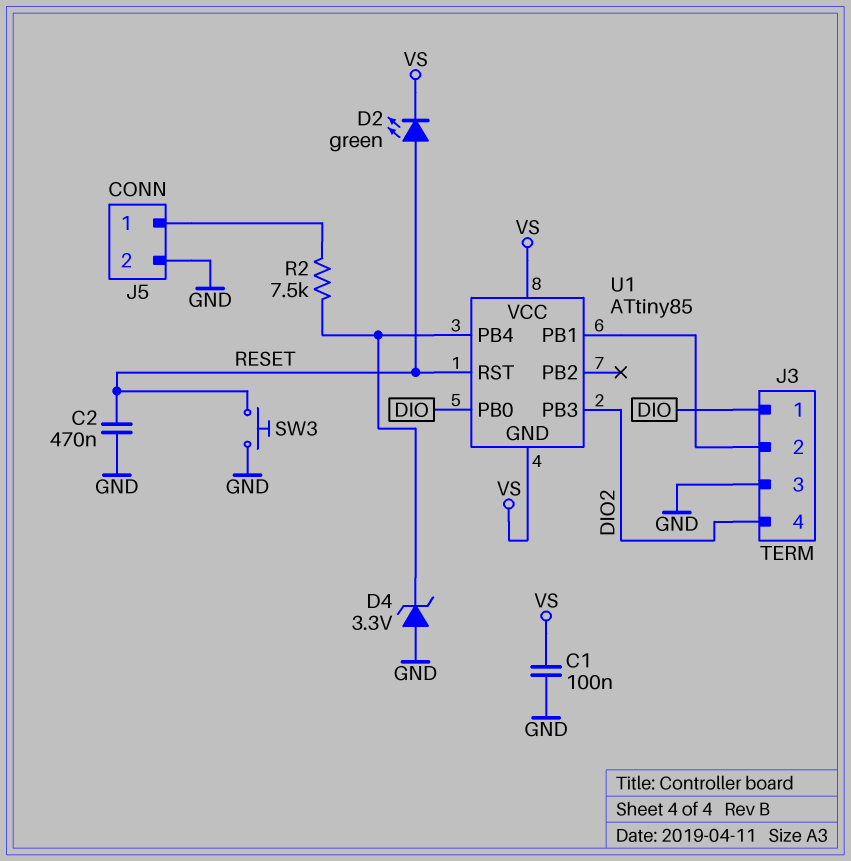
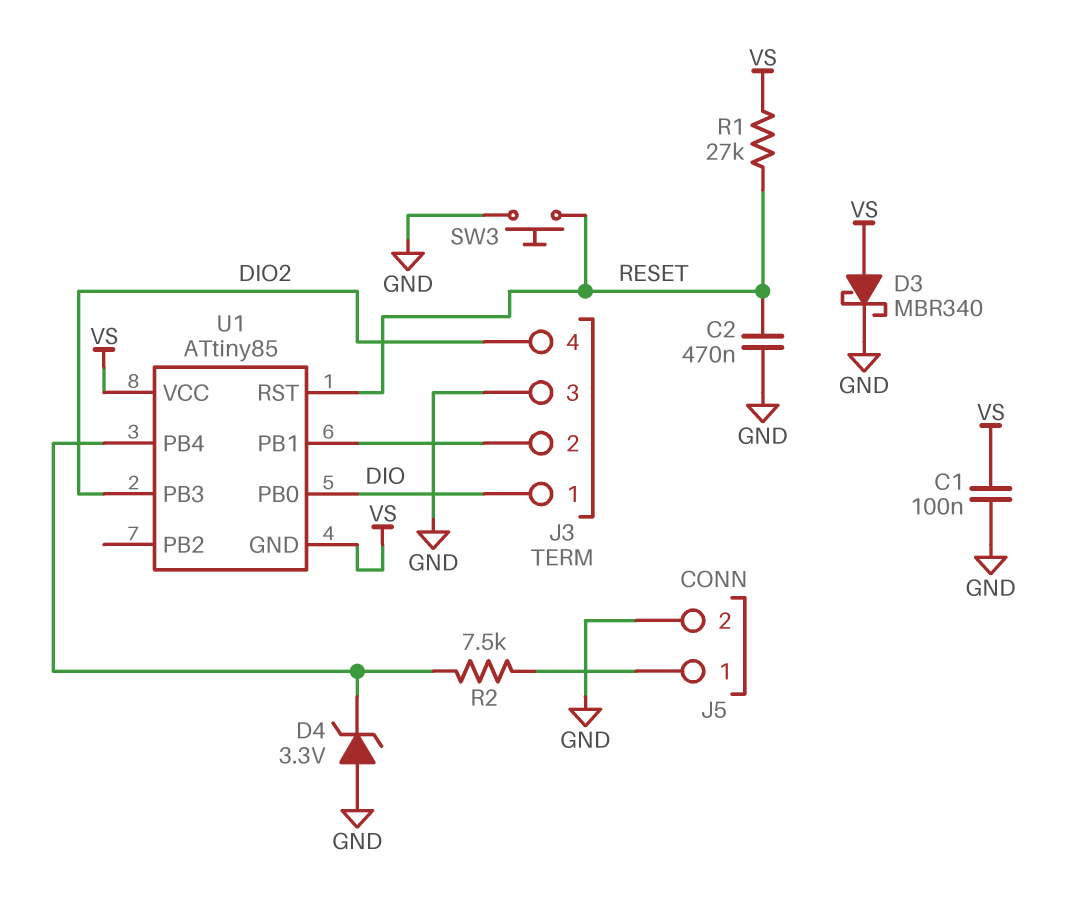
D2: LED green (A RESET, K VS) -> none
D3: none -> schottky MBR340 (A VS, K GND)
R1: none -> 27k (RESET, VS)

